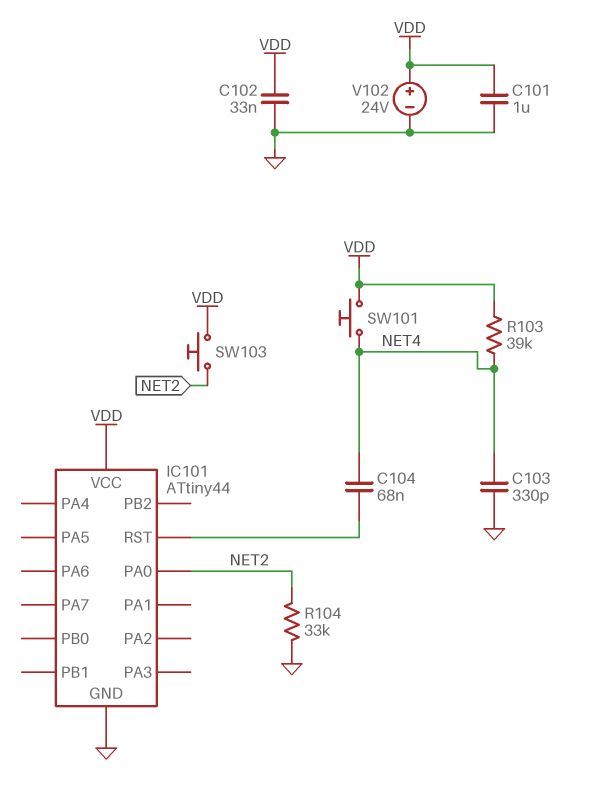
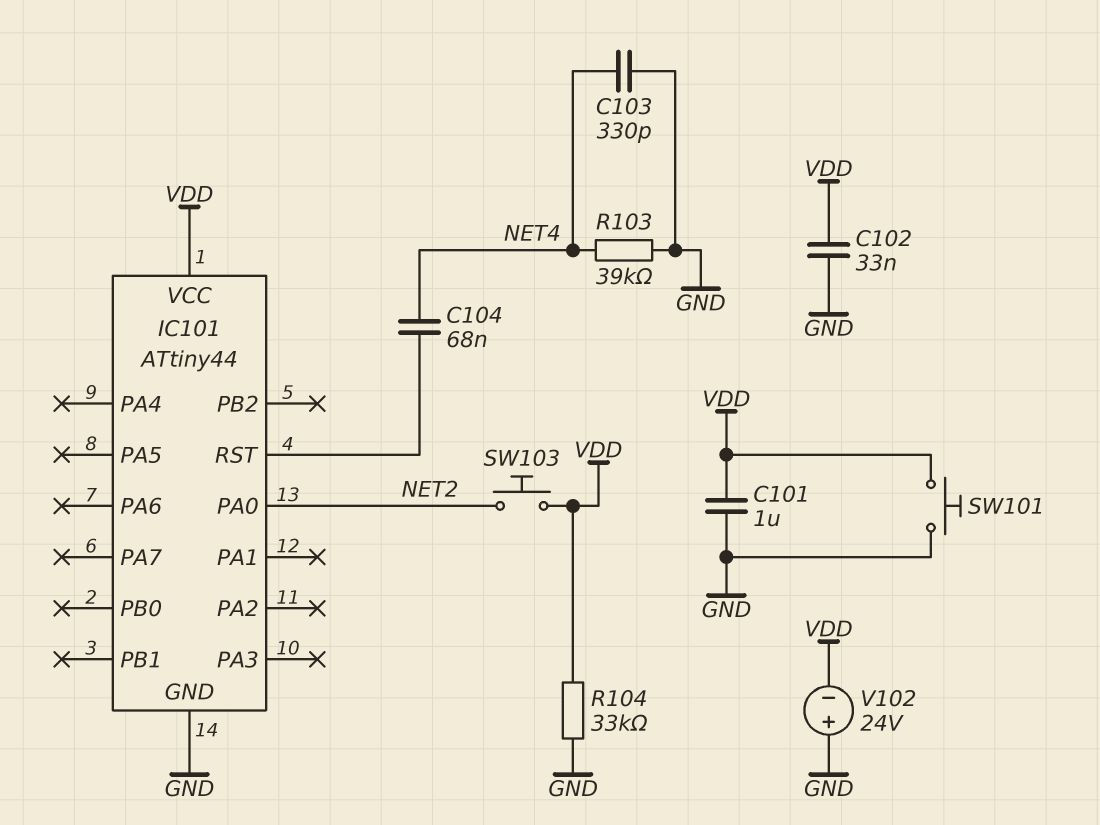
R103: 39k (NET4, VDD) -> 39k (GND, NET4)
R104: 33k (GND, NET2) -> 33k (GND, VDD)
SW101: button (NET4, VDD) -> button (GND, VDD)
V102: 24V (plus VDD, minus GND) -> 24V (plus GND, minus VDD)

